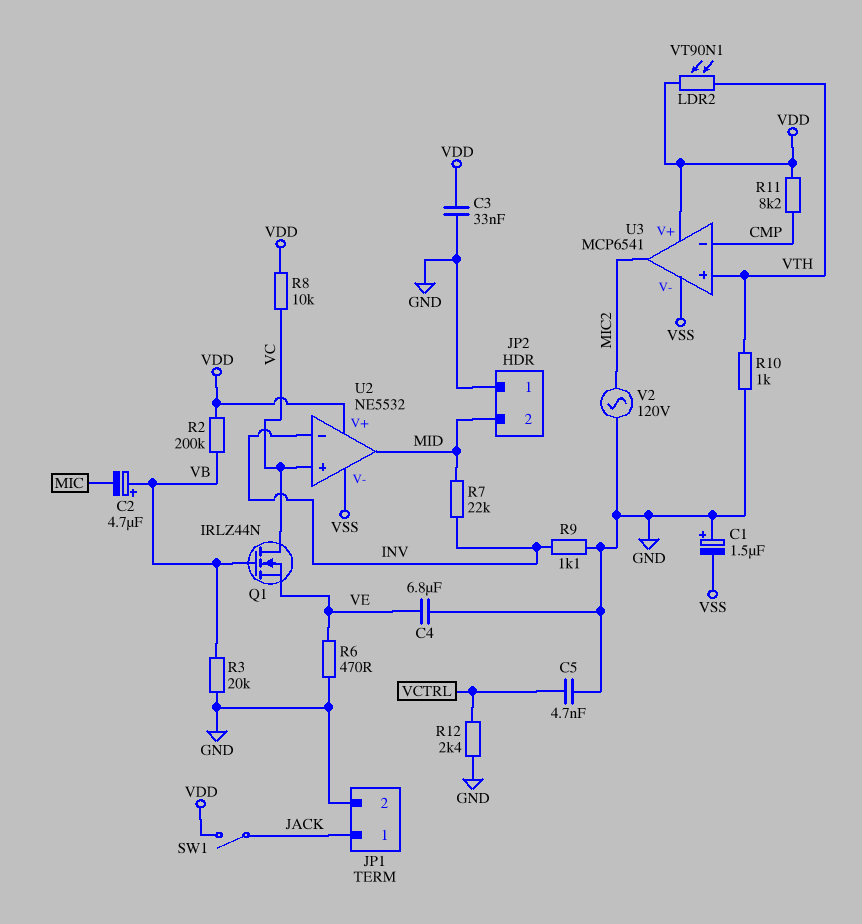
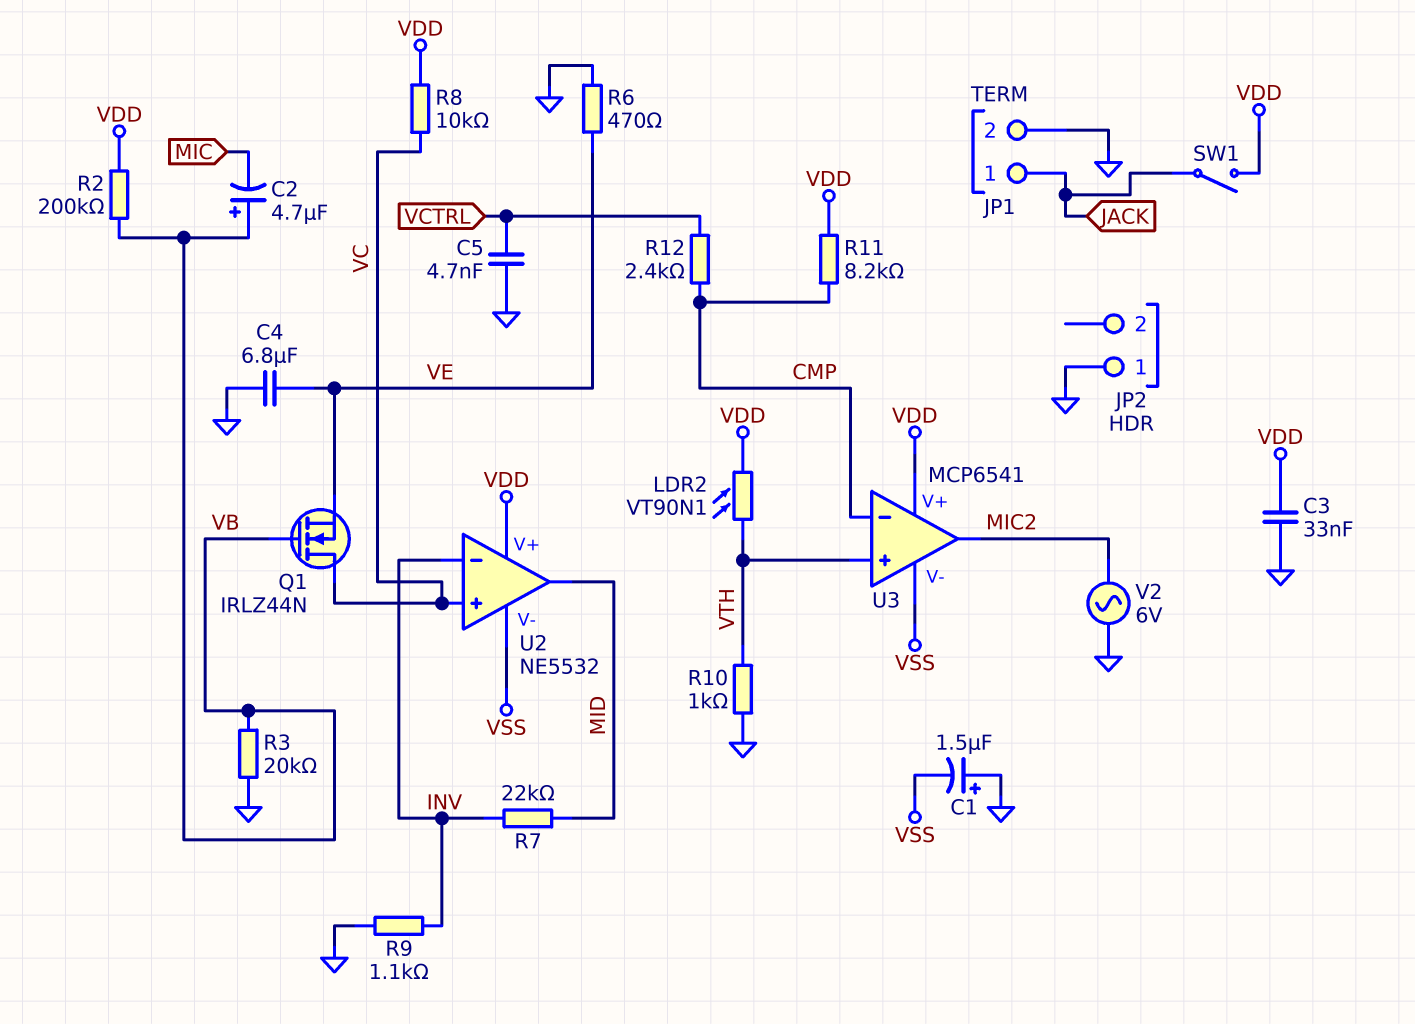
JP2 pin 2: MID -> none
R12: 2.4k (GND, VCTRL) -> 2.4k (CMP, VCTRL)
V2: AC 120V (GND, MIC2) -> AC 6V (GND, MIC2)

